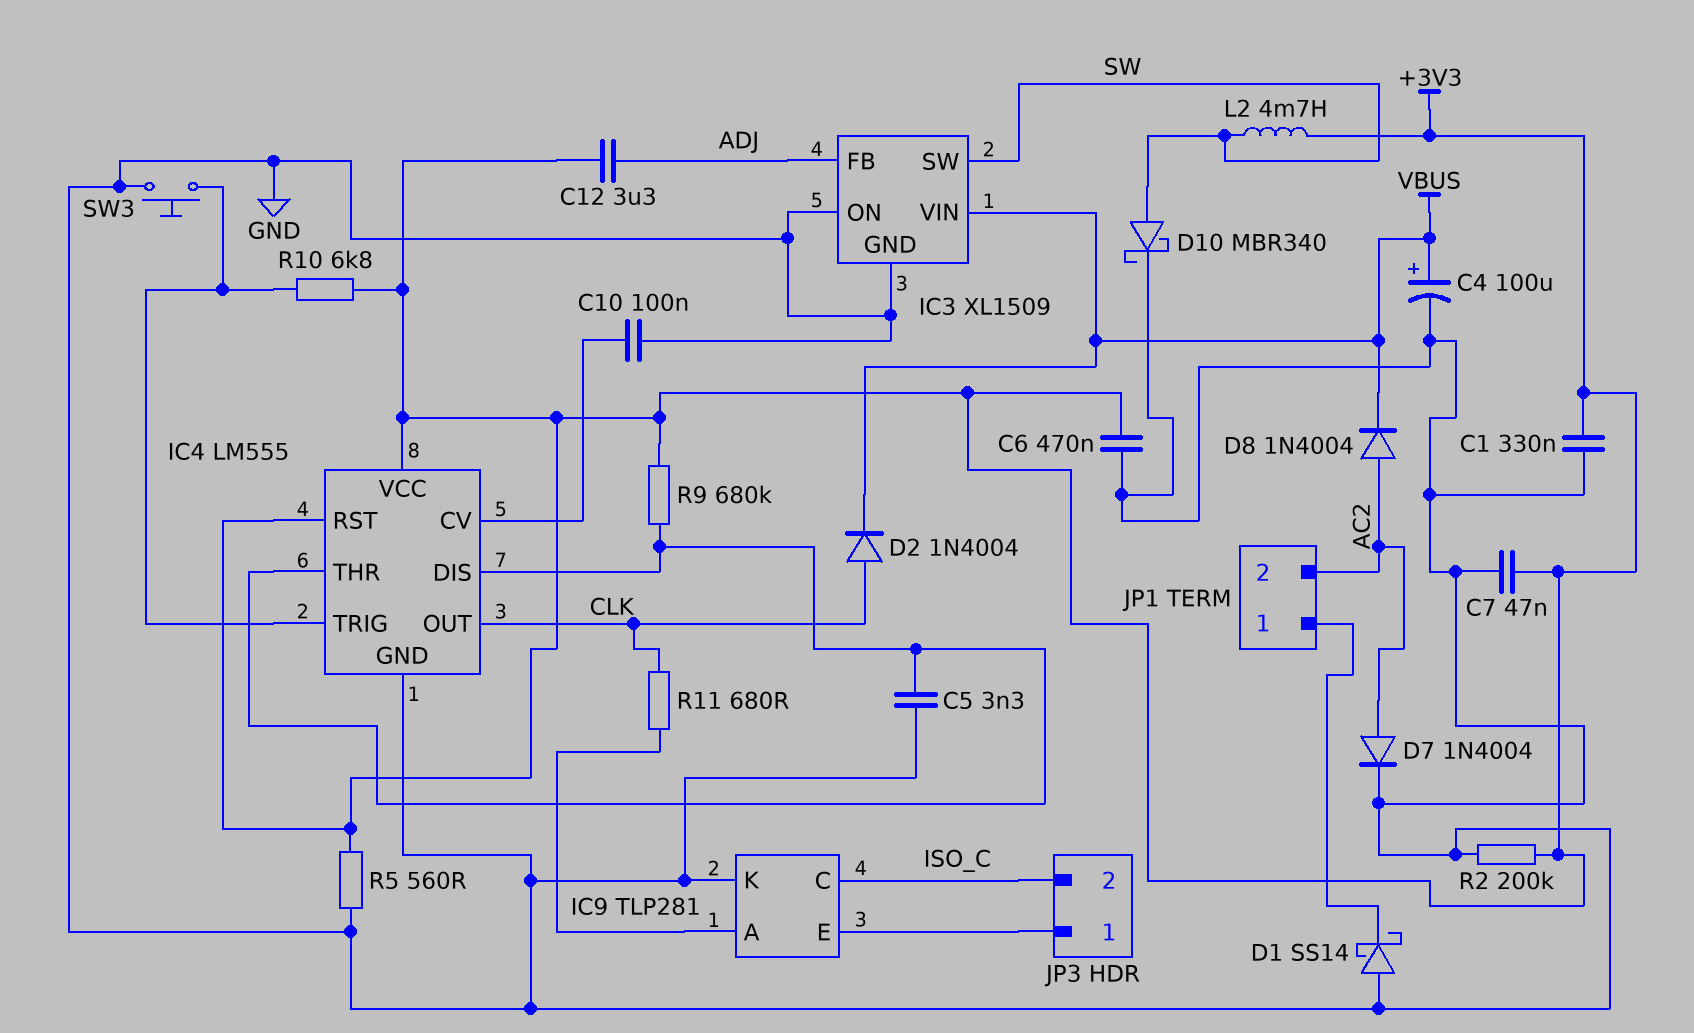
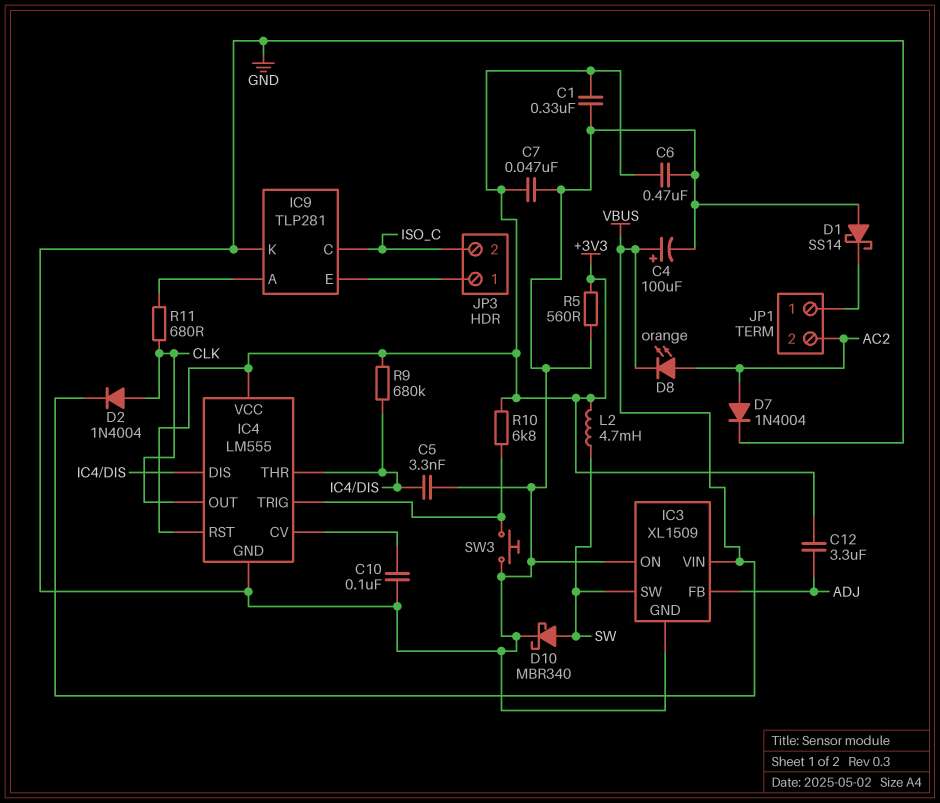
D8: diode 1N4004 (A AC2, K VBUS) -> LED orange (A AC2, K VBUS)
R2: 200k (+3V3, GND) -> none

